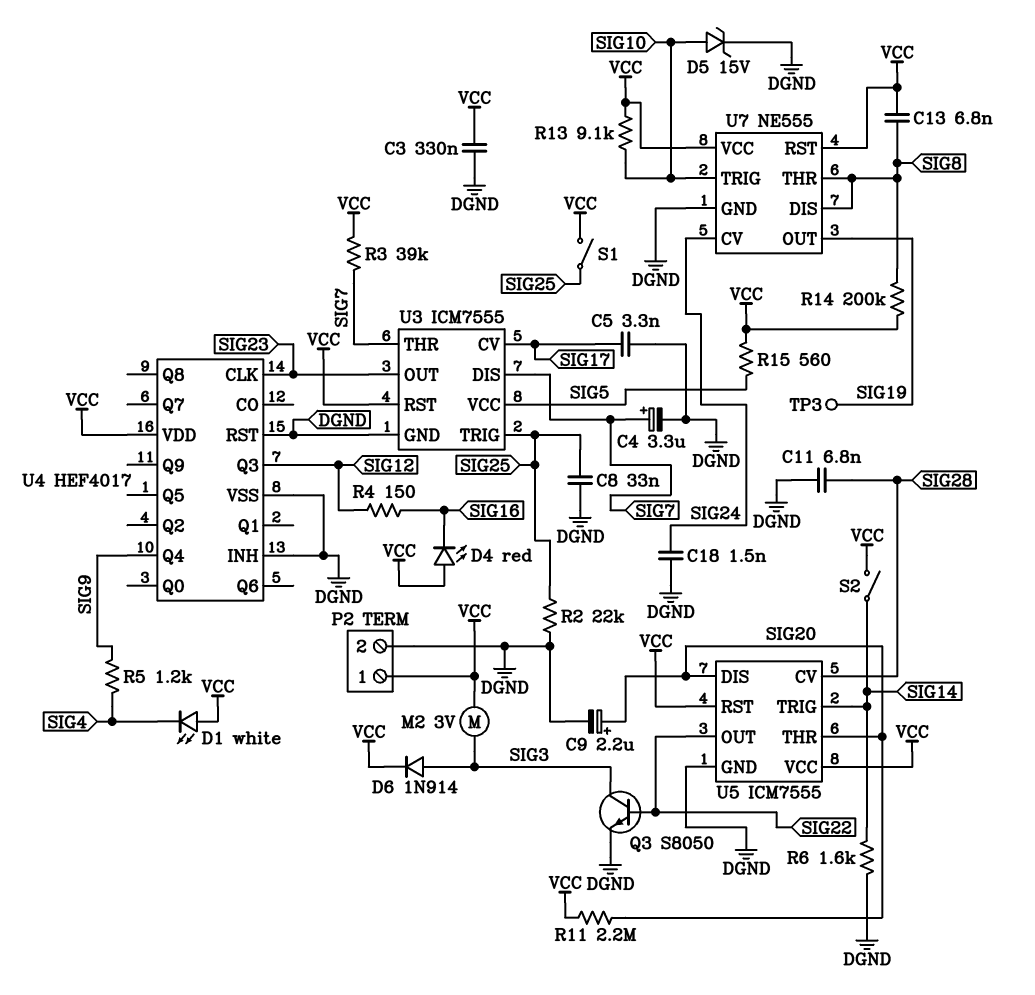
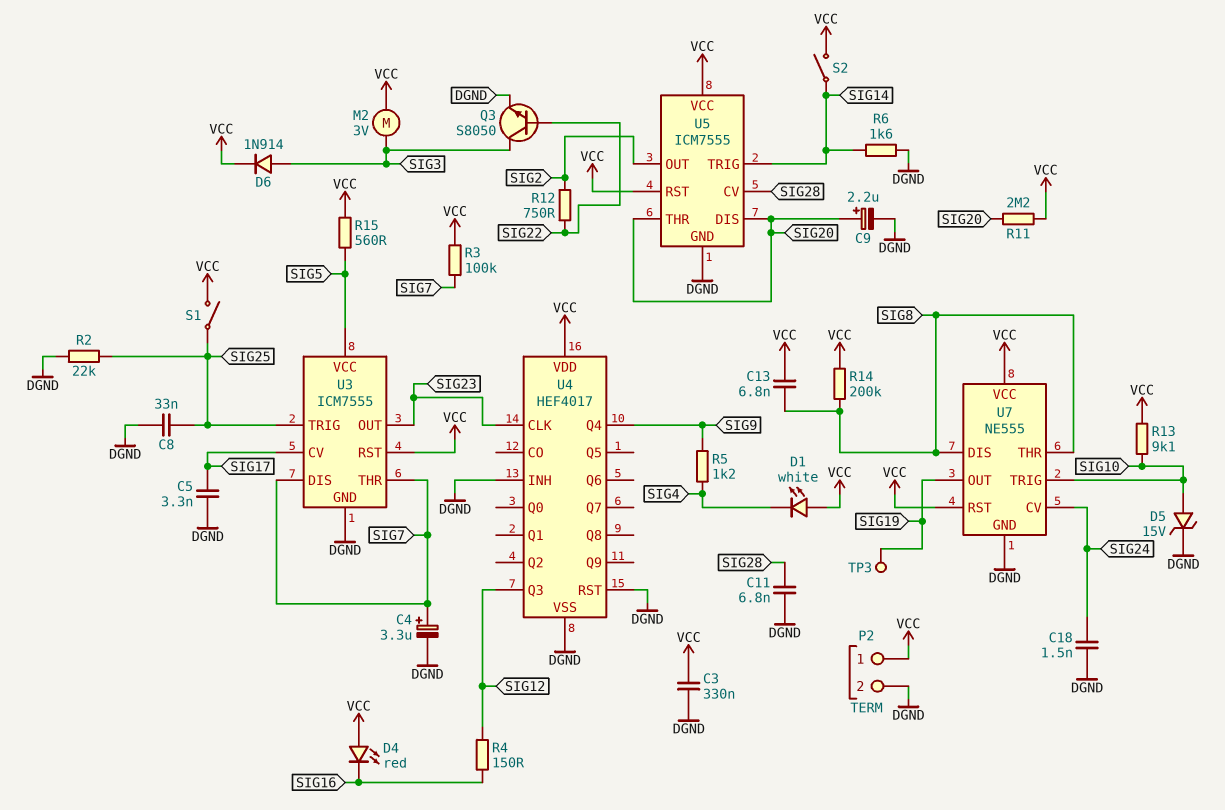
R3: 39k (SIG7, VCC) -> 100k (SIG7, VCC)
R12: none -> 750 (SIG2, SIG22)
U5 pin OUT: SIG22 -> SIG2

